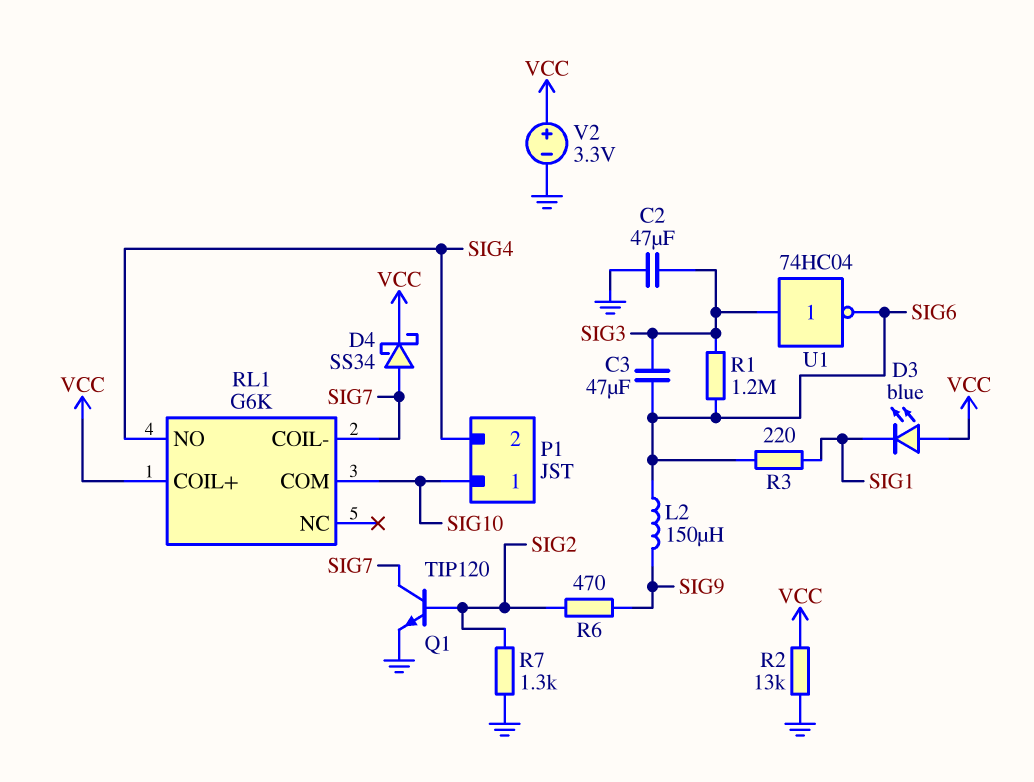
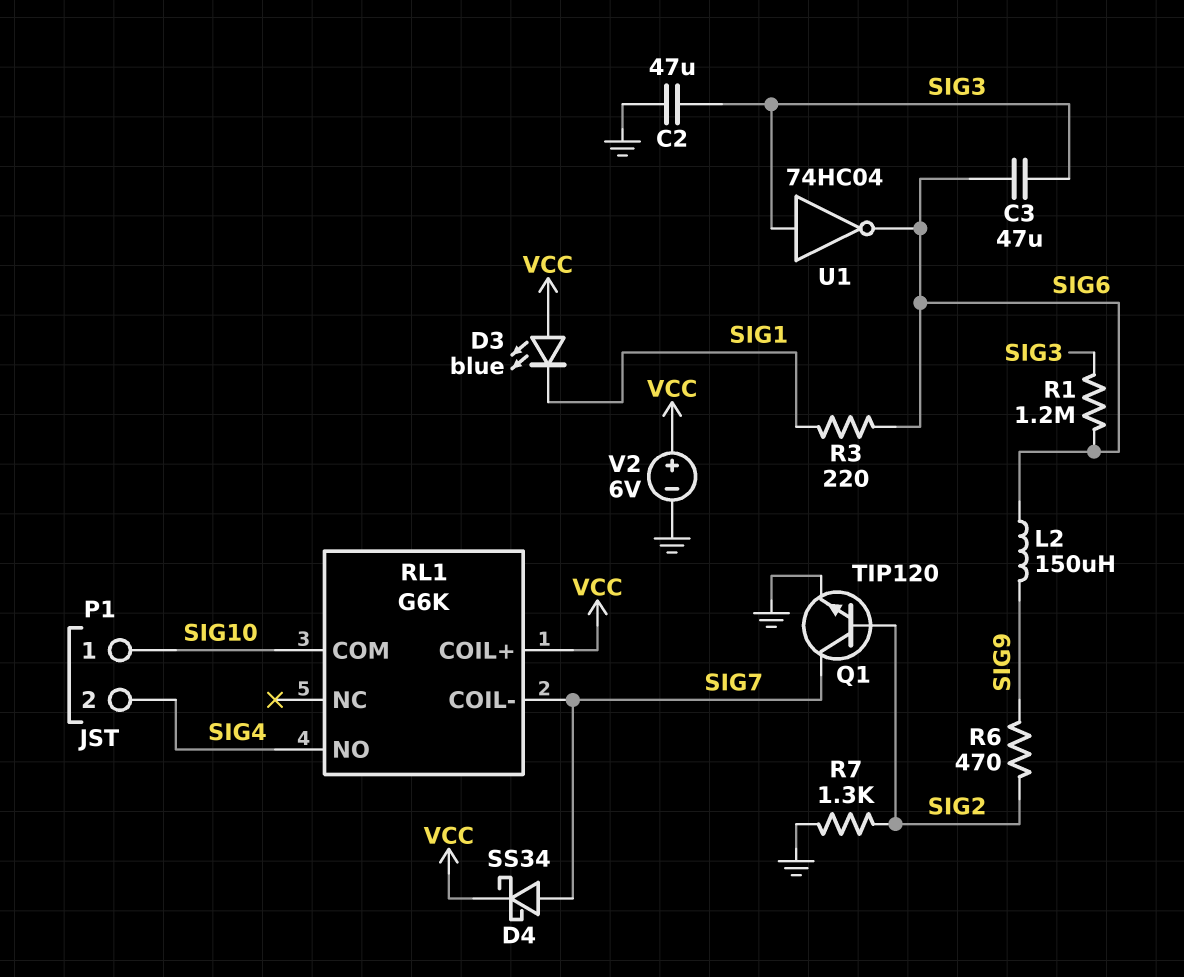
R2: 13k (GND, VCC) -> none
V2: 3.3V (plus VCC, minus GND) -> 6V (plus VCC, minus GND)

